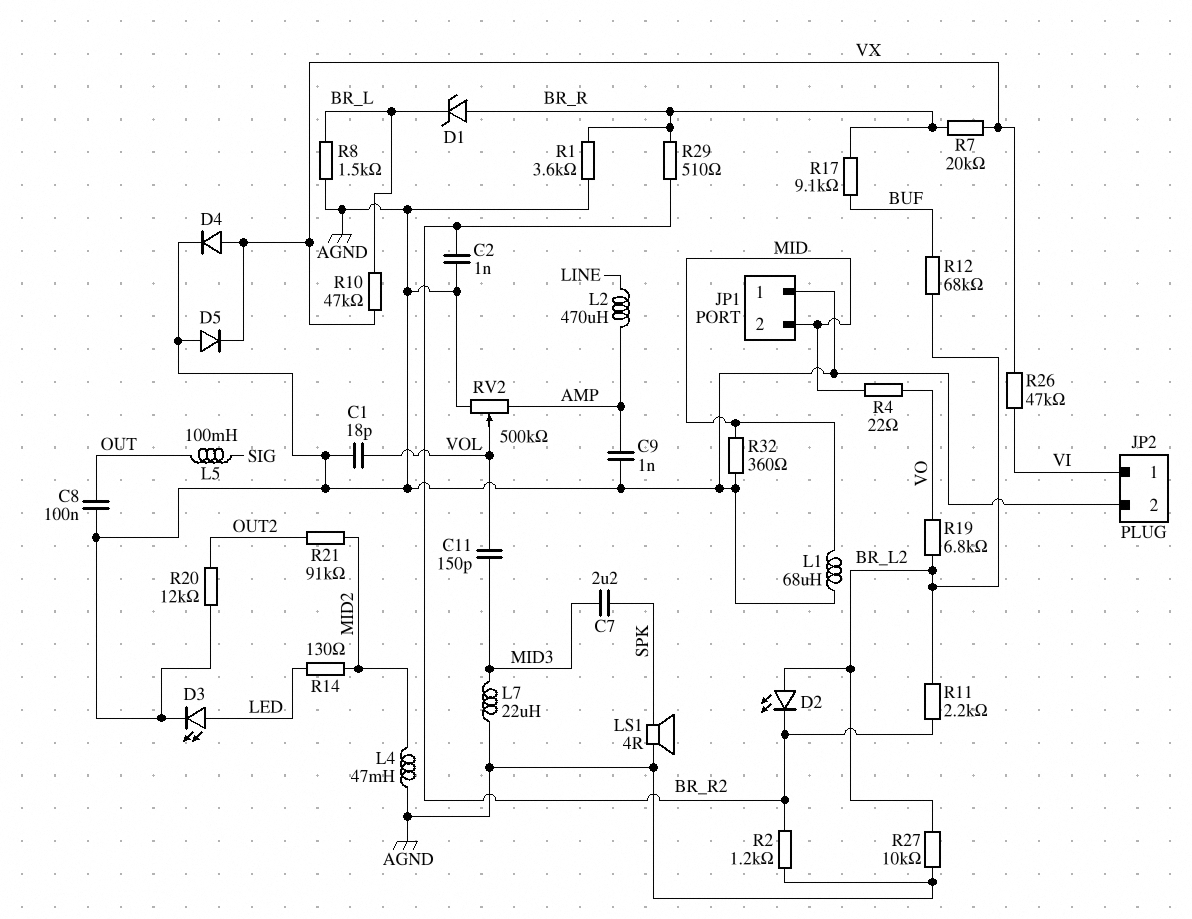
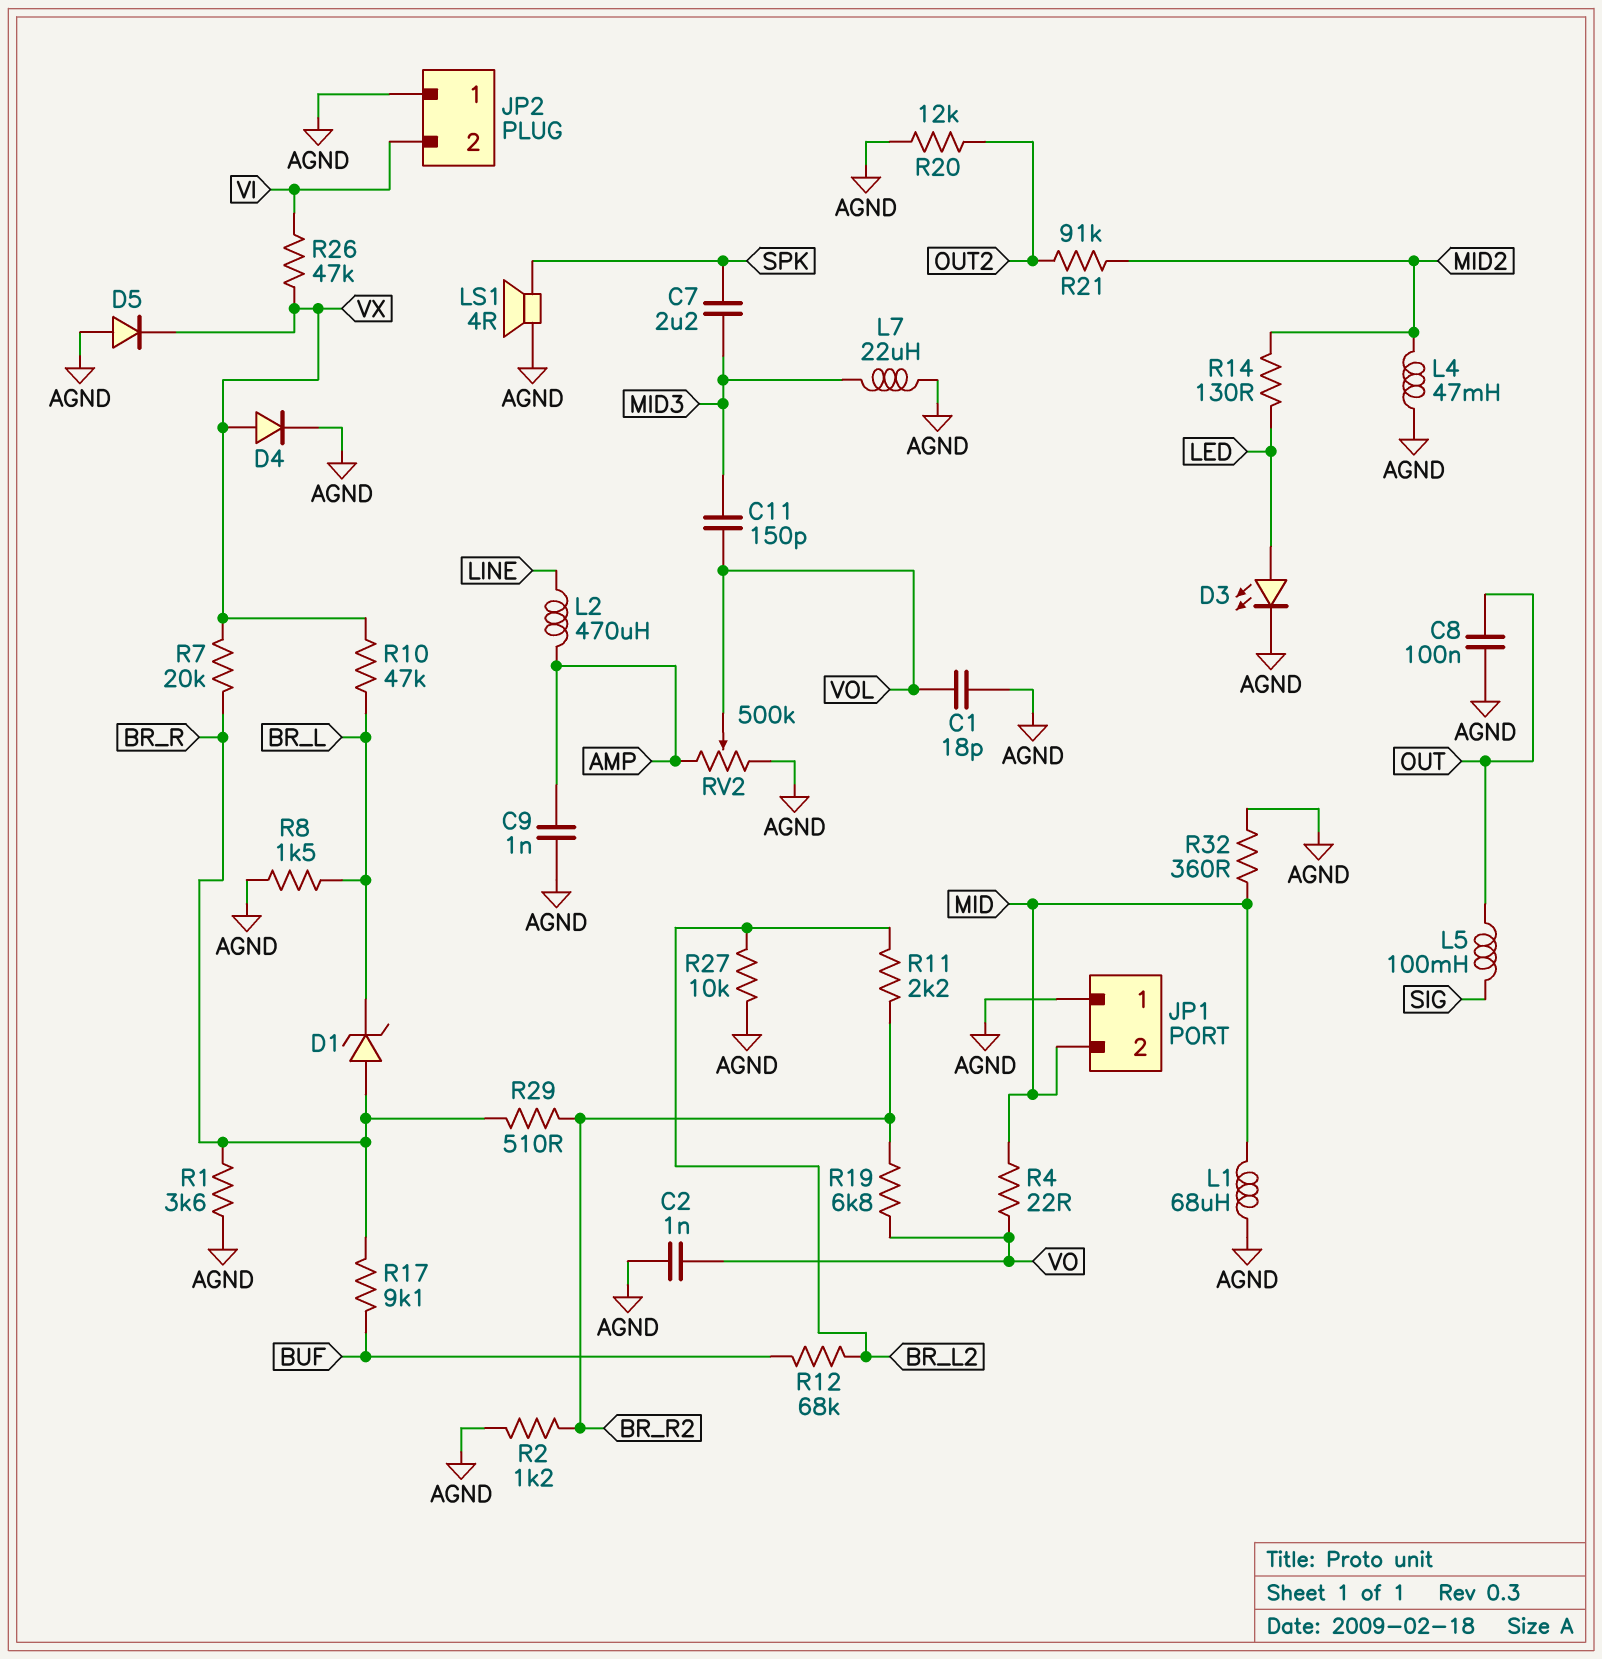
C2: 1nF (AGND, BR_R2) -> 1nF (AGND, VO)
D2: LED (A BR_L2, K BR_R2) -> none
JP2 pin 1: VI -> AGND
JP2 pin 2: AGND -> VI
R19: 6.8k (BR_L2, VO) -> 6.8k (BR_R2, VO)

